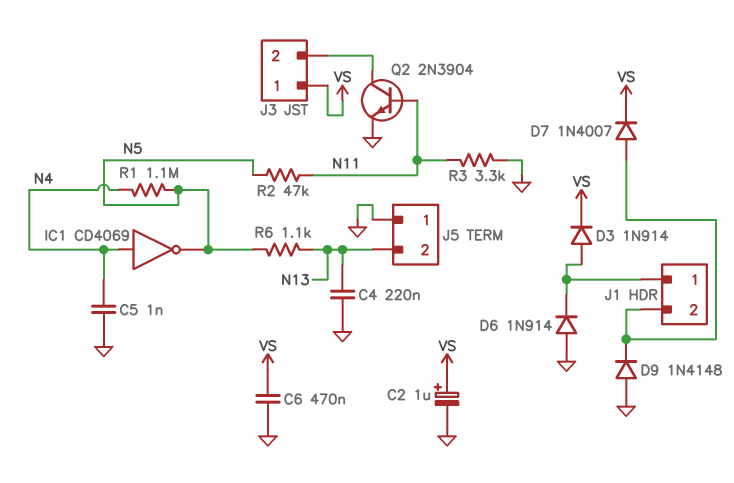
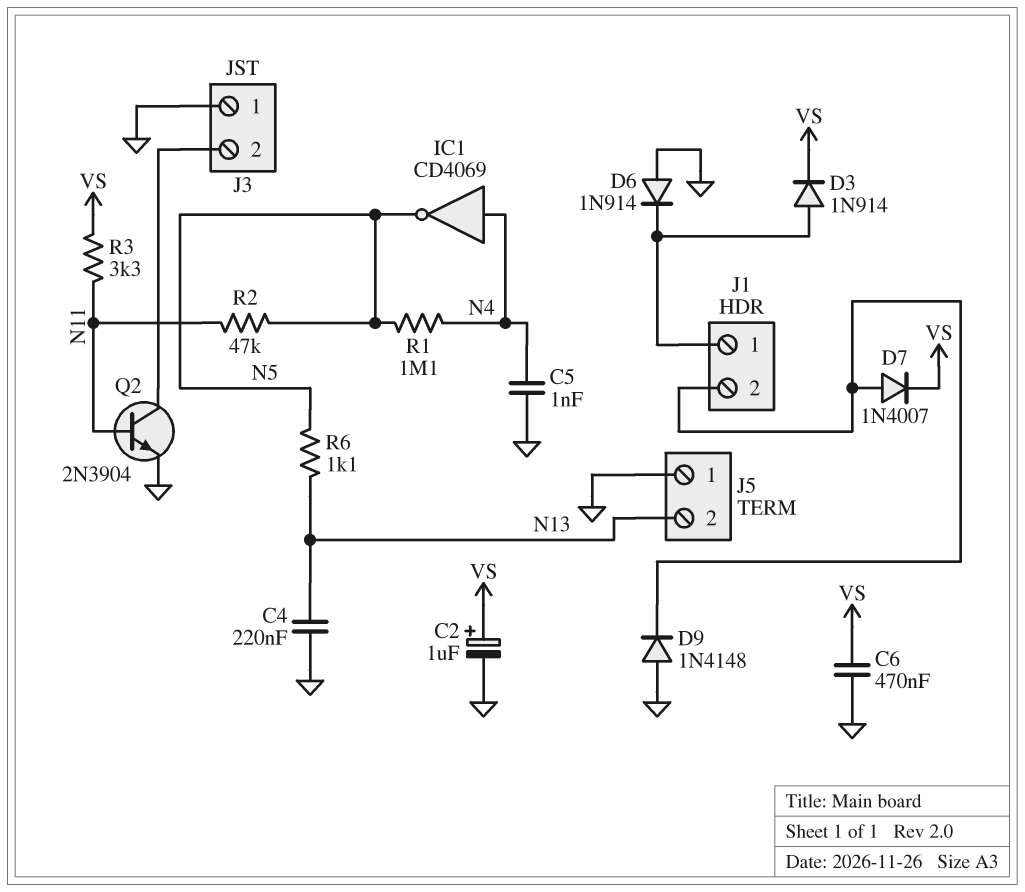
J3 pin 1: VS -> GND
R3: 3.3k (GND, N11) -> 3.3k (N11, VS)

